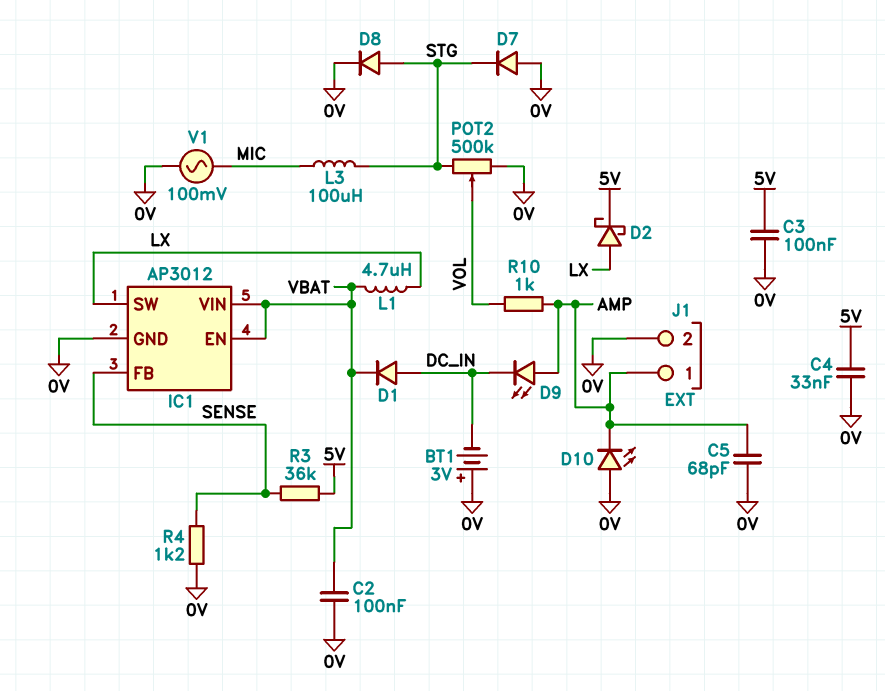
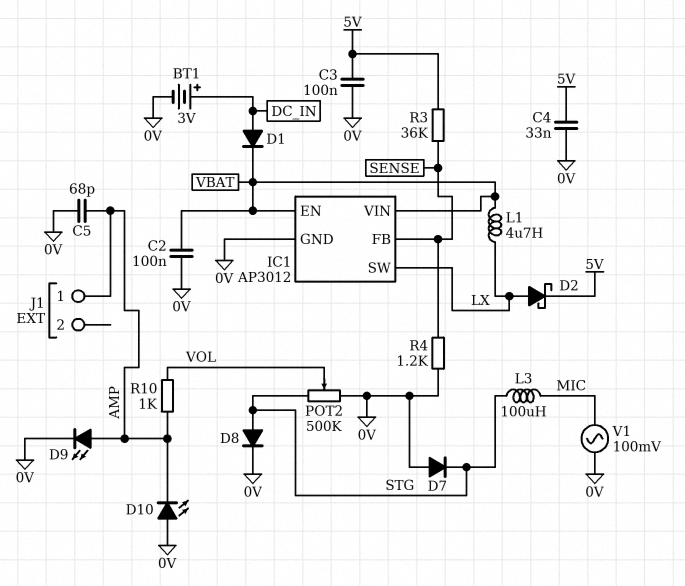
BT1: 3V (plus 0V, minus DC_IN) -> 3V (plus DC_IN, minus 0V)
D9: LED (A AMP, K DC_IN) -> LED (A AMP, K 0V)
J1 pin 2: 0V -> none

